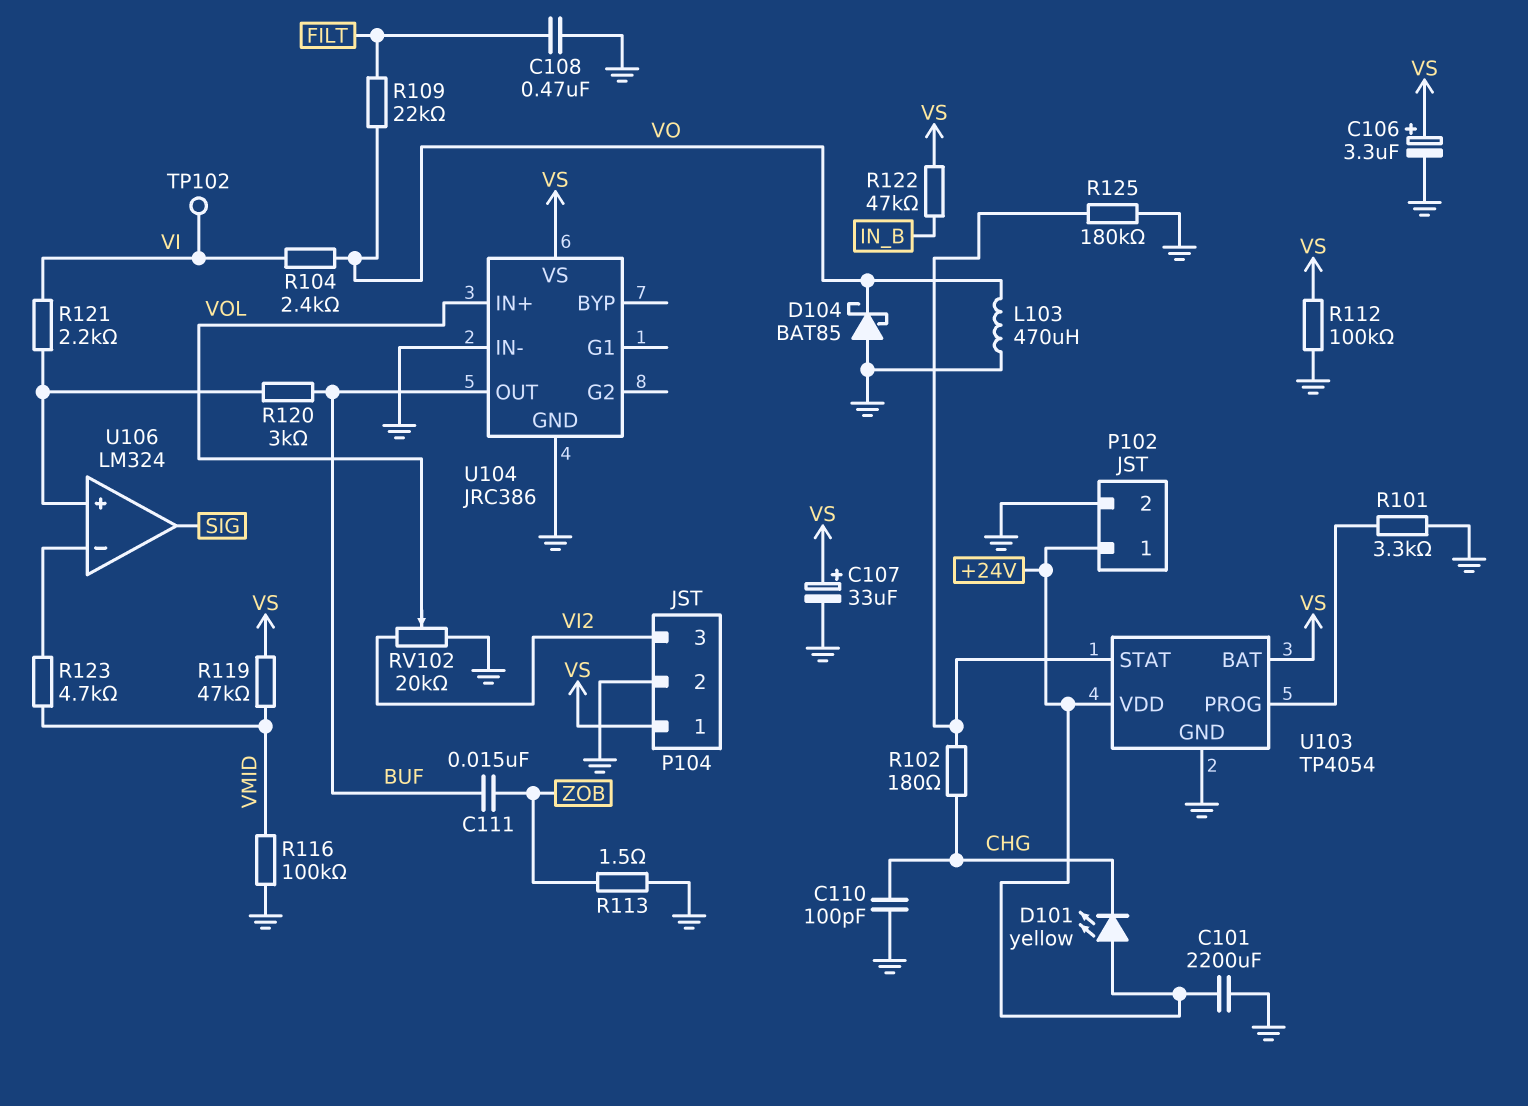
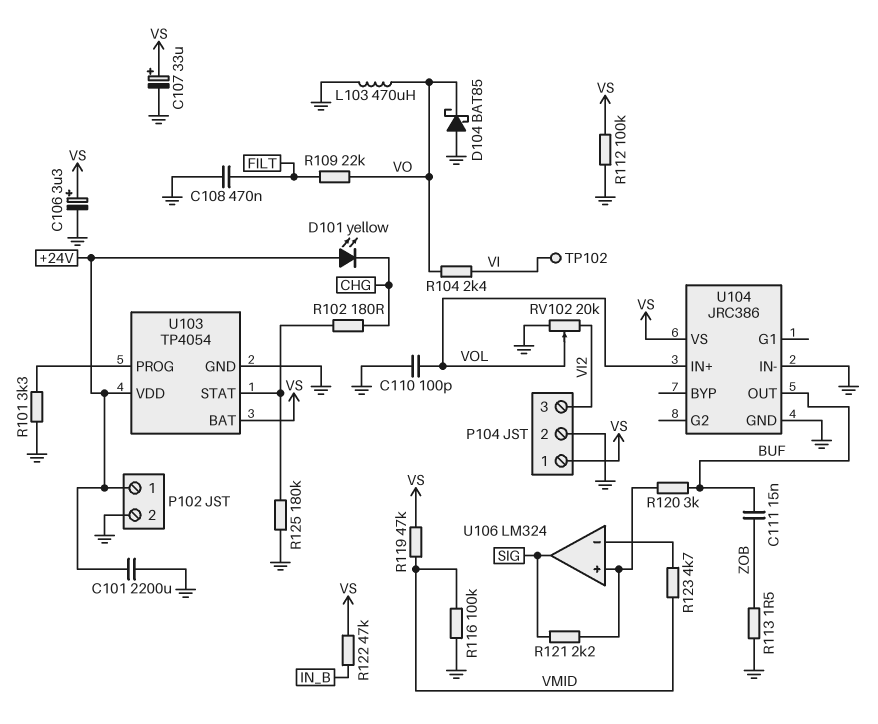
C110: 100pF (CHG, GND) -> 100pF (GND, VOL)
R121: 2.2k (U106/in+, VI) -> 2.2k (SIG, U106/in+)

